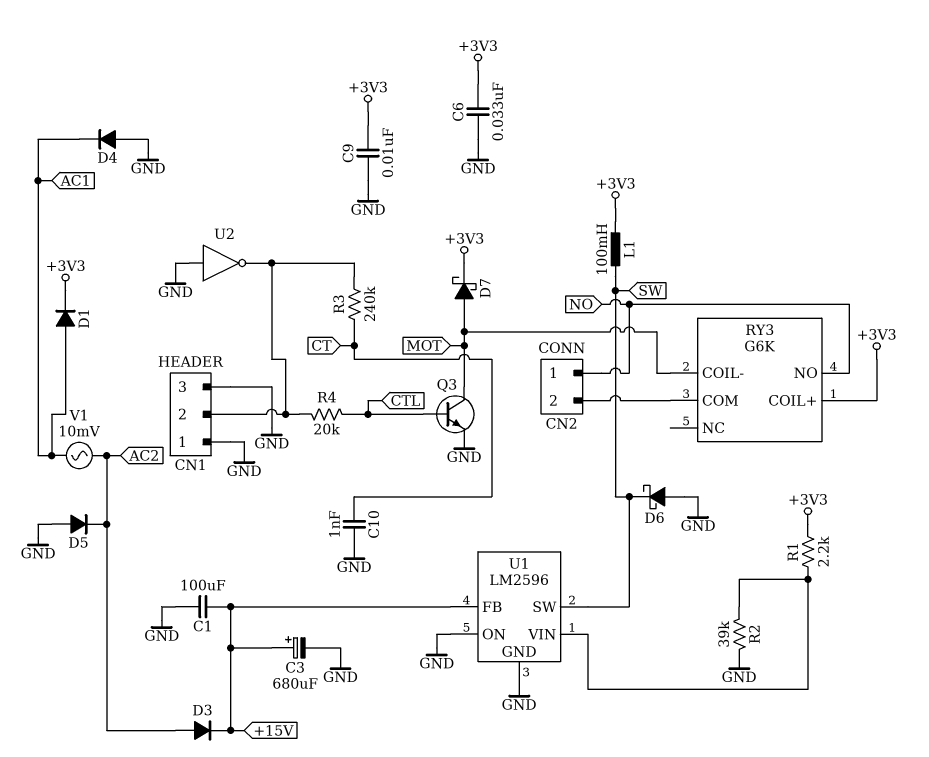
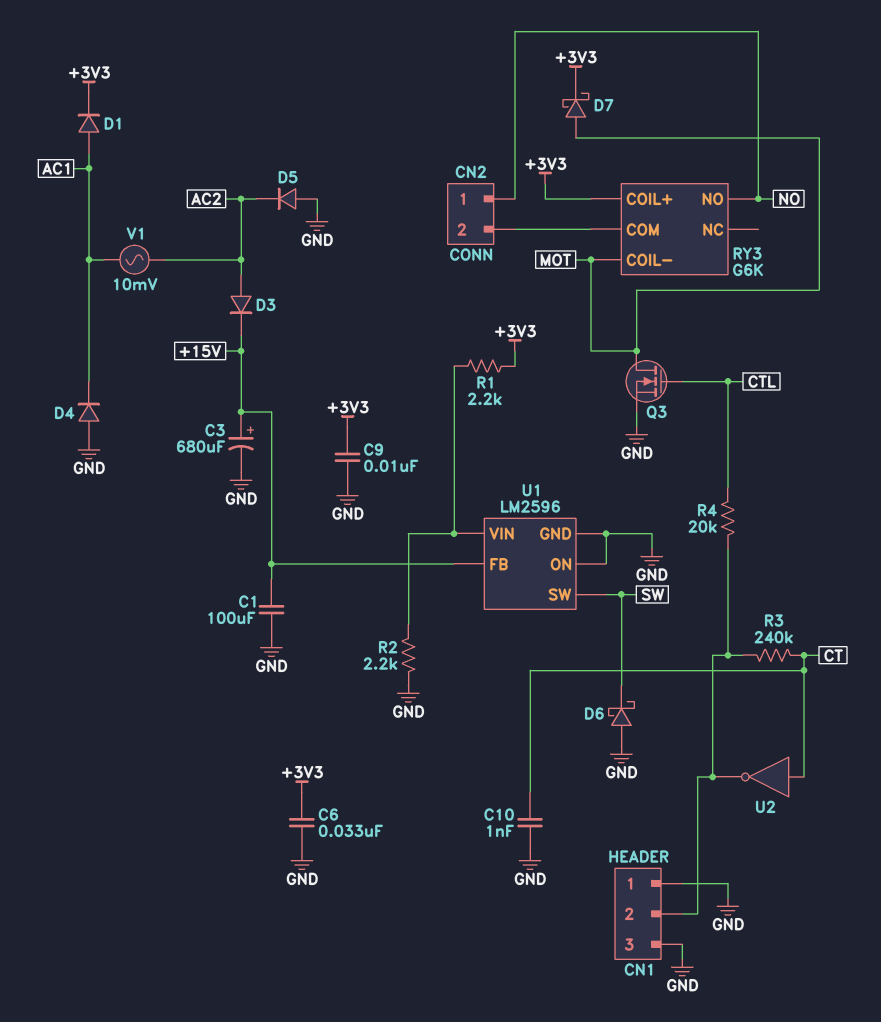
L1: 100mH (+3V3, SW) -> none
Q3: NPN (B CTL, C MOT, E GND) -> NMOS (G CTL, D MOT, S GND)
R2: 39k (GND, U1/VIN) -> 2.2k (GND, U1/VIN)
U2: NOT (in GND, out CN1/2) -> NOT (in CT, out CN1/2)

